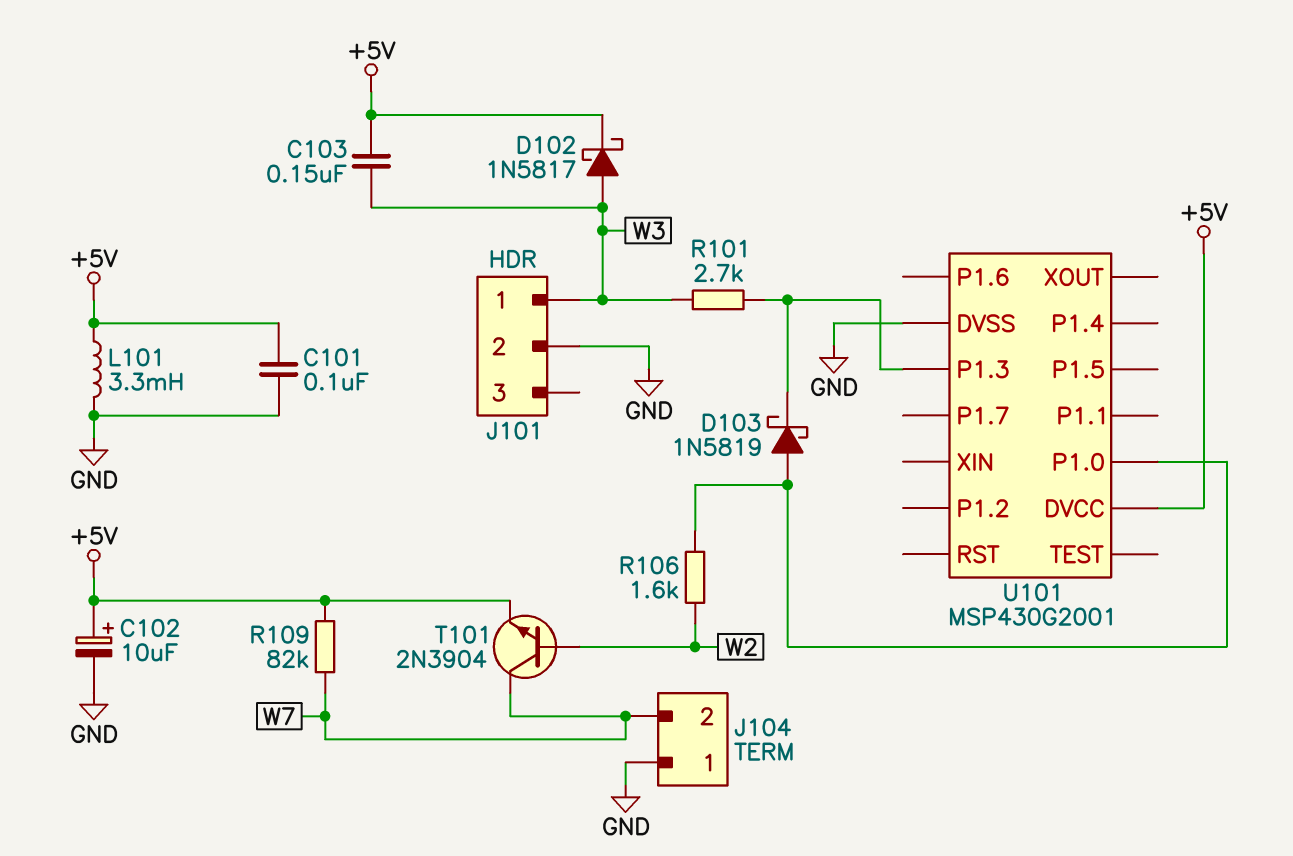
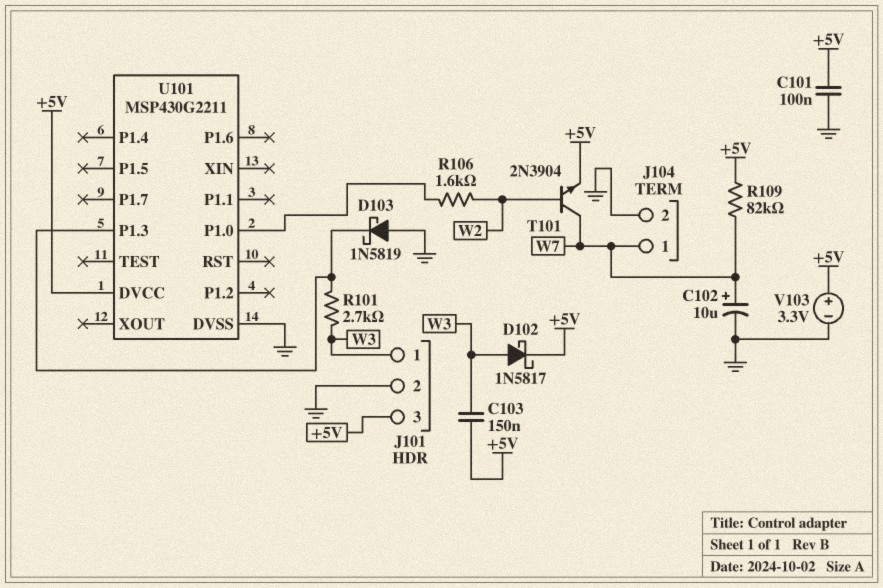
C102: 10uF (plus +5V, minus GND) -> 10uF (plus W7, minus GND)
D103: schottky 1N5819 (A U101/P1.0, K U101/P1.3) -> schottky 1N5819 (A GND, K U101/P1.3)
J101 pin 3: none -> +5V
J104 pin 1: GND -> W7
J104 pin 2: W7 -> GND
L101: 3.3mH (+5V, GND) -> none
U101: MSP430G2001 -> MSP430G2211
V103: none -> 3.3V (plus +5V, minus GND)

